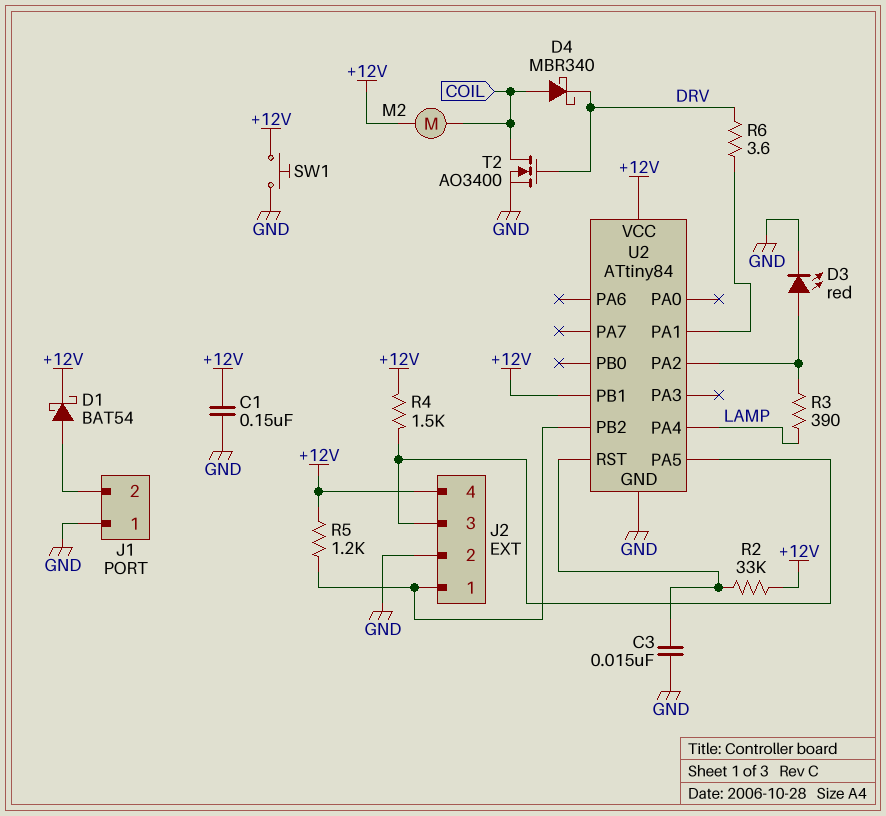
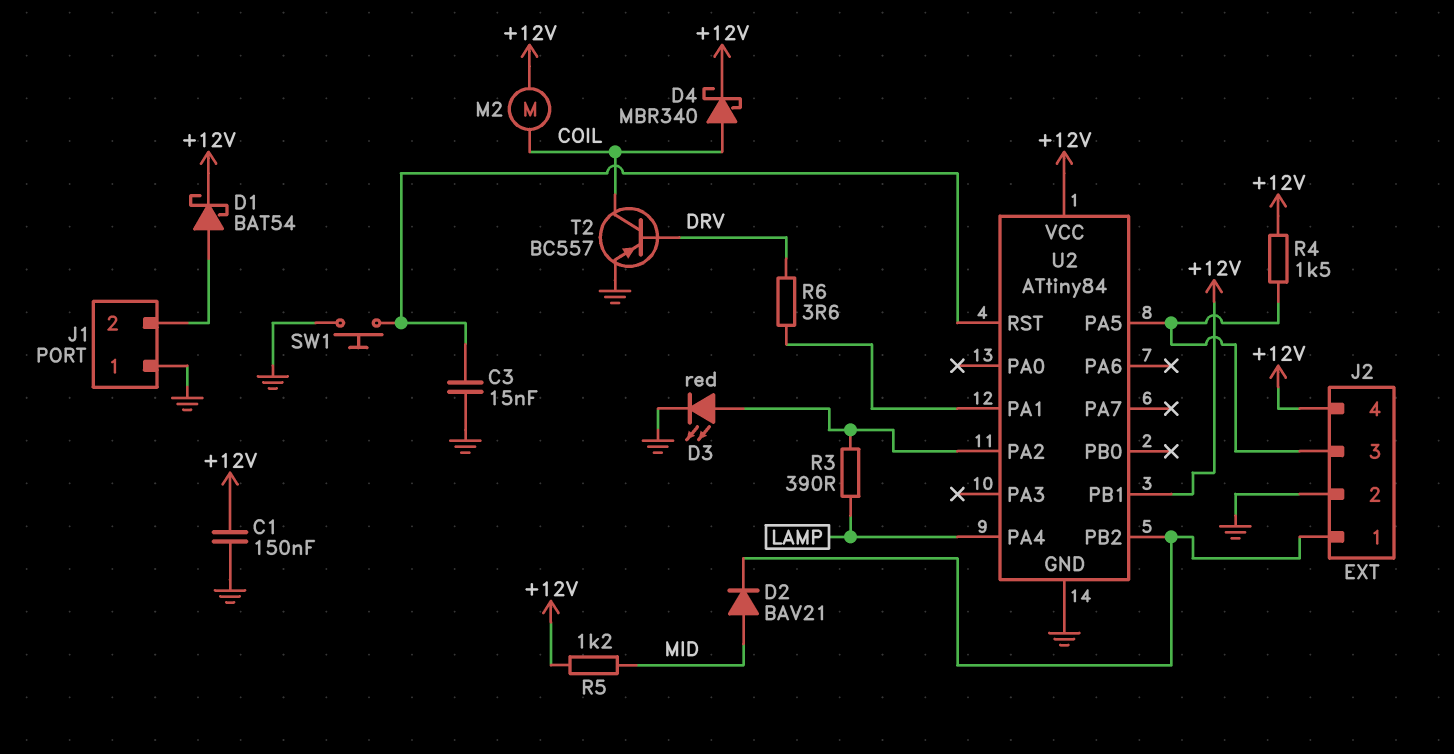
D2: none -> diode BAV21 (A MID, K J2/1)
D4: schottky MBR340 (A COIL, K DRV) -> schottky MBR340 (A COIL, K +12V)
R2: 33k (+12V, U2/RST) -> none
R5: 1.2k (+12V, J2/1) -> 1.2k (+12V, MID)
SW1: button (+12V, GND) -> button (GND, U2/RST)
T2: NMOS AO3400 (G DRV, D COIL, S GND) -> PNP BC557 (B DRV, C COIL, E GND)

